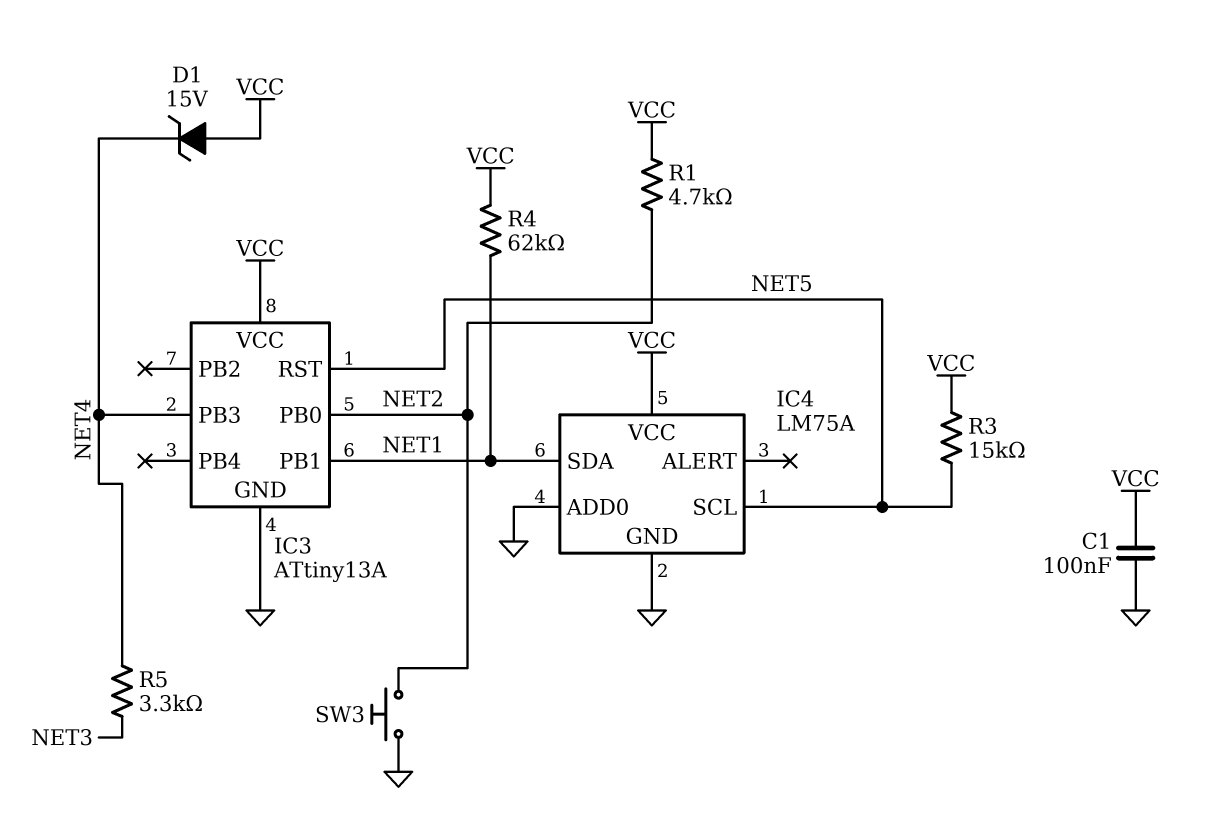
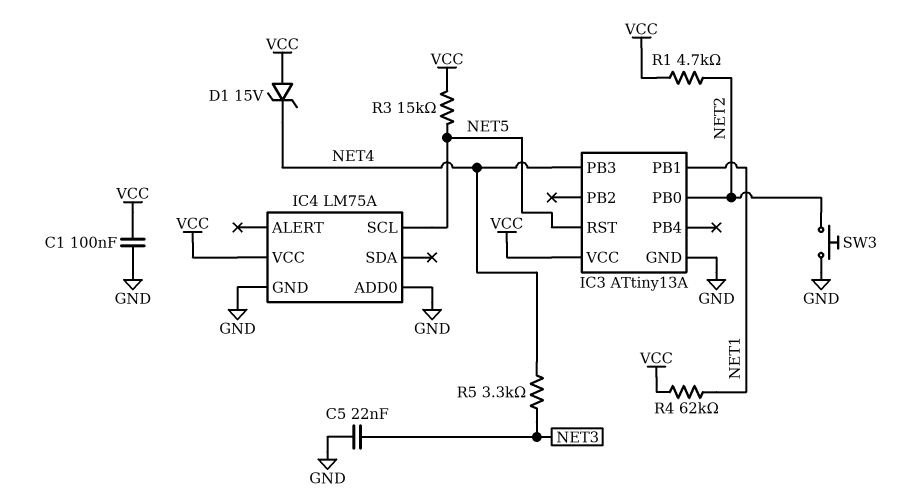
C5: none -> 22nF (GND, NET3)
IC4 pin SDA: NET1 -> none

